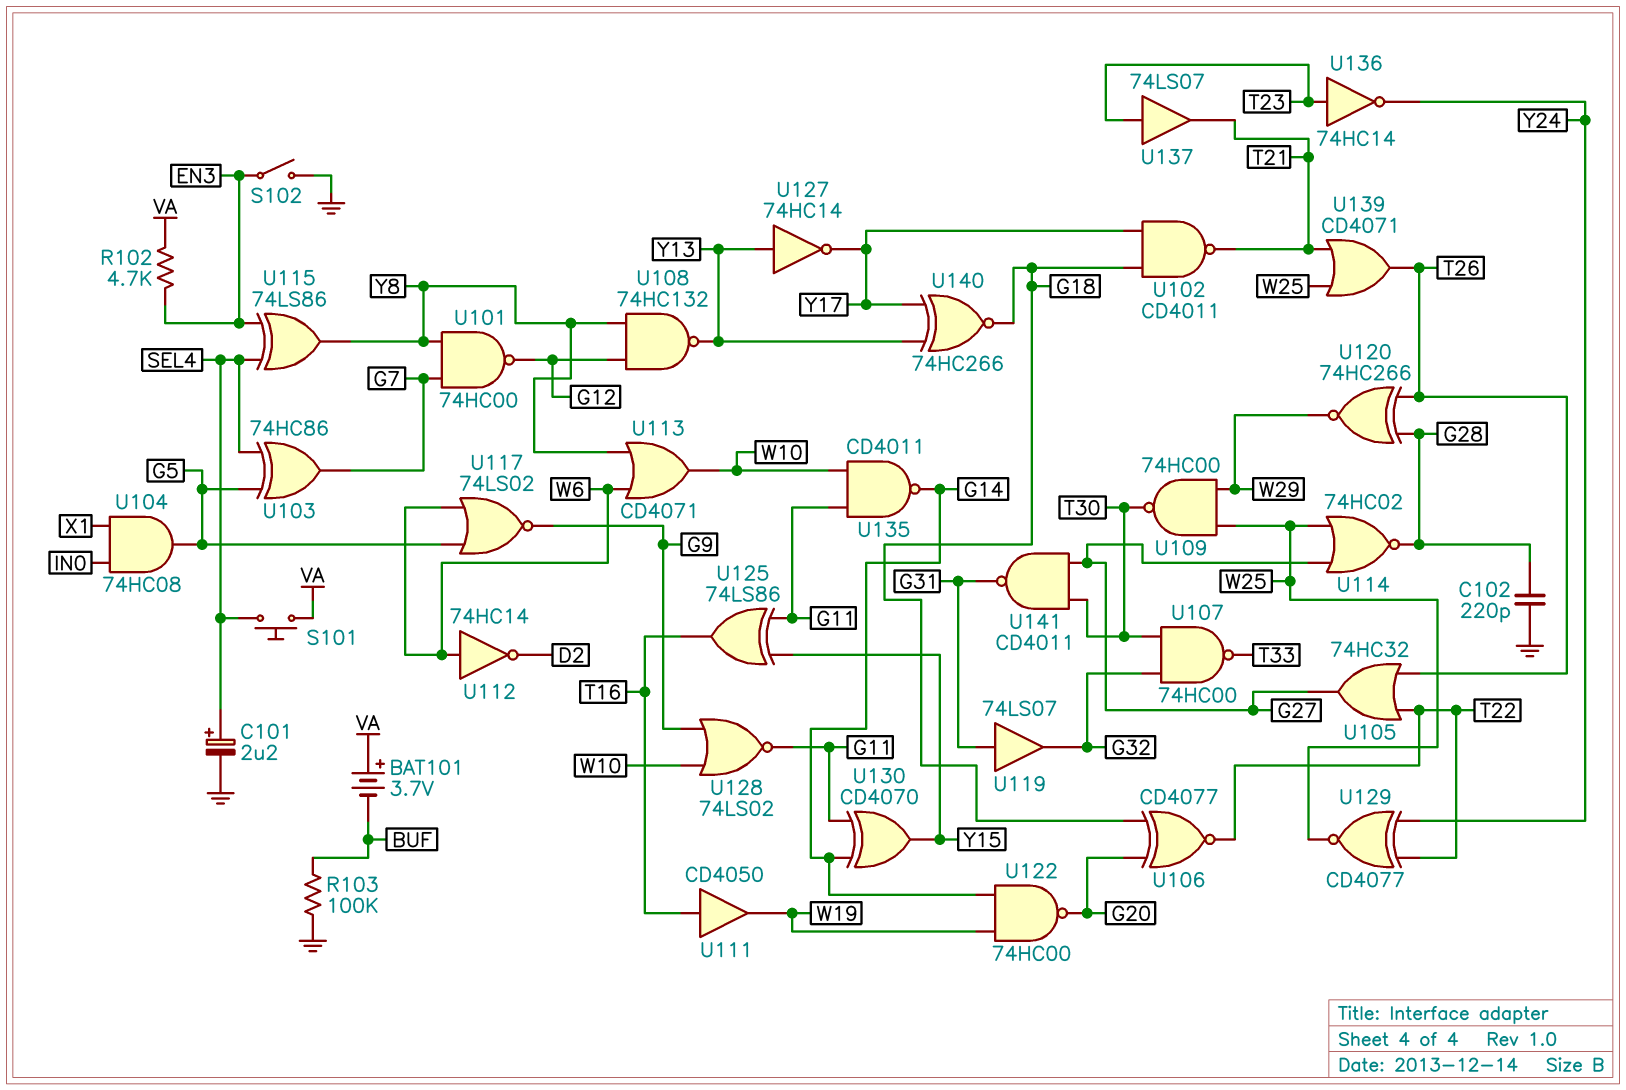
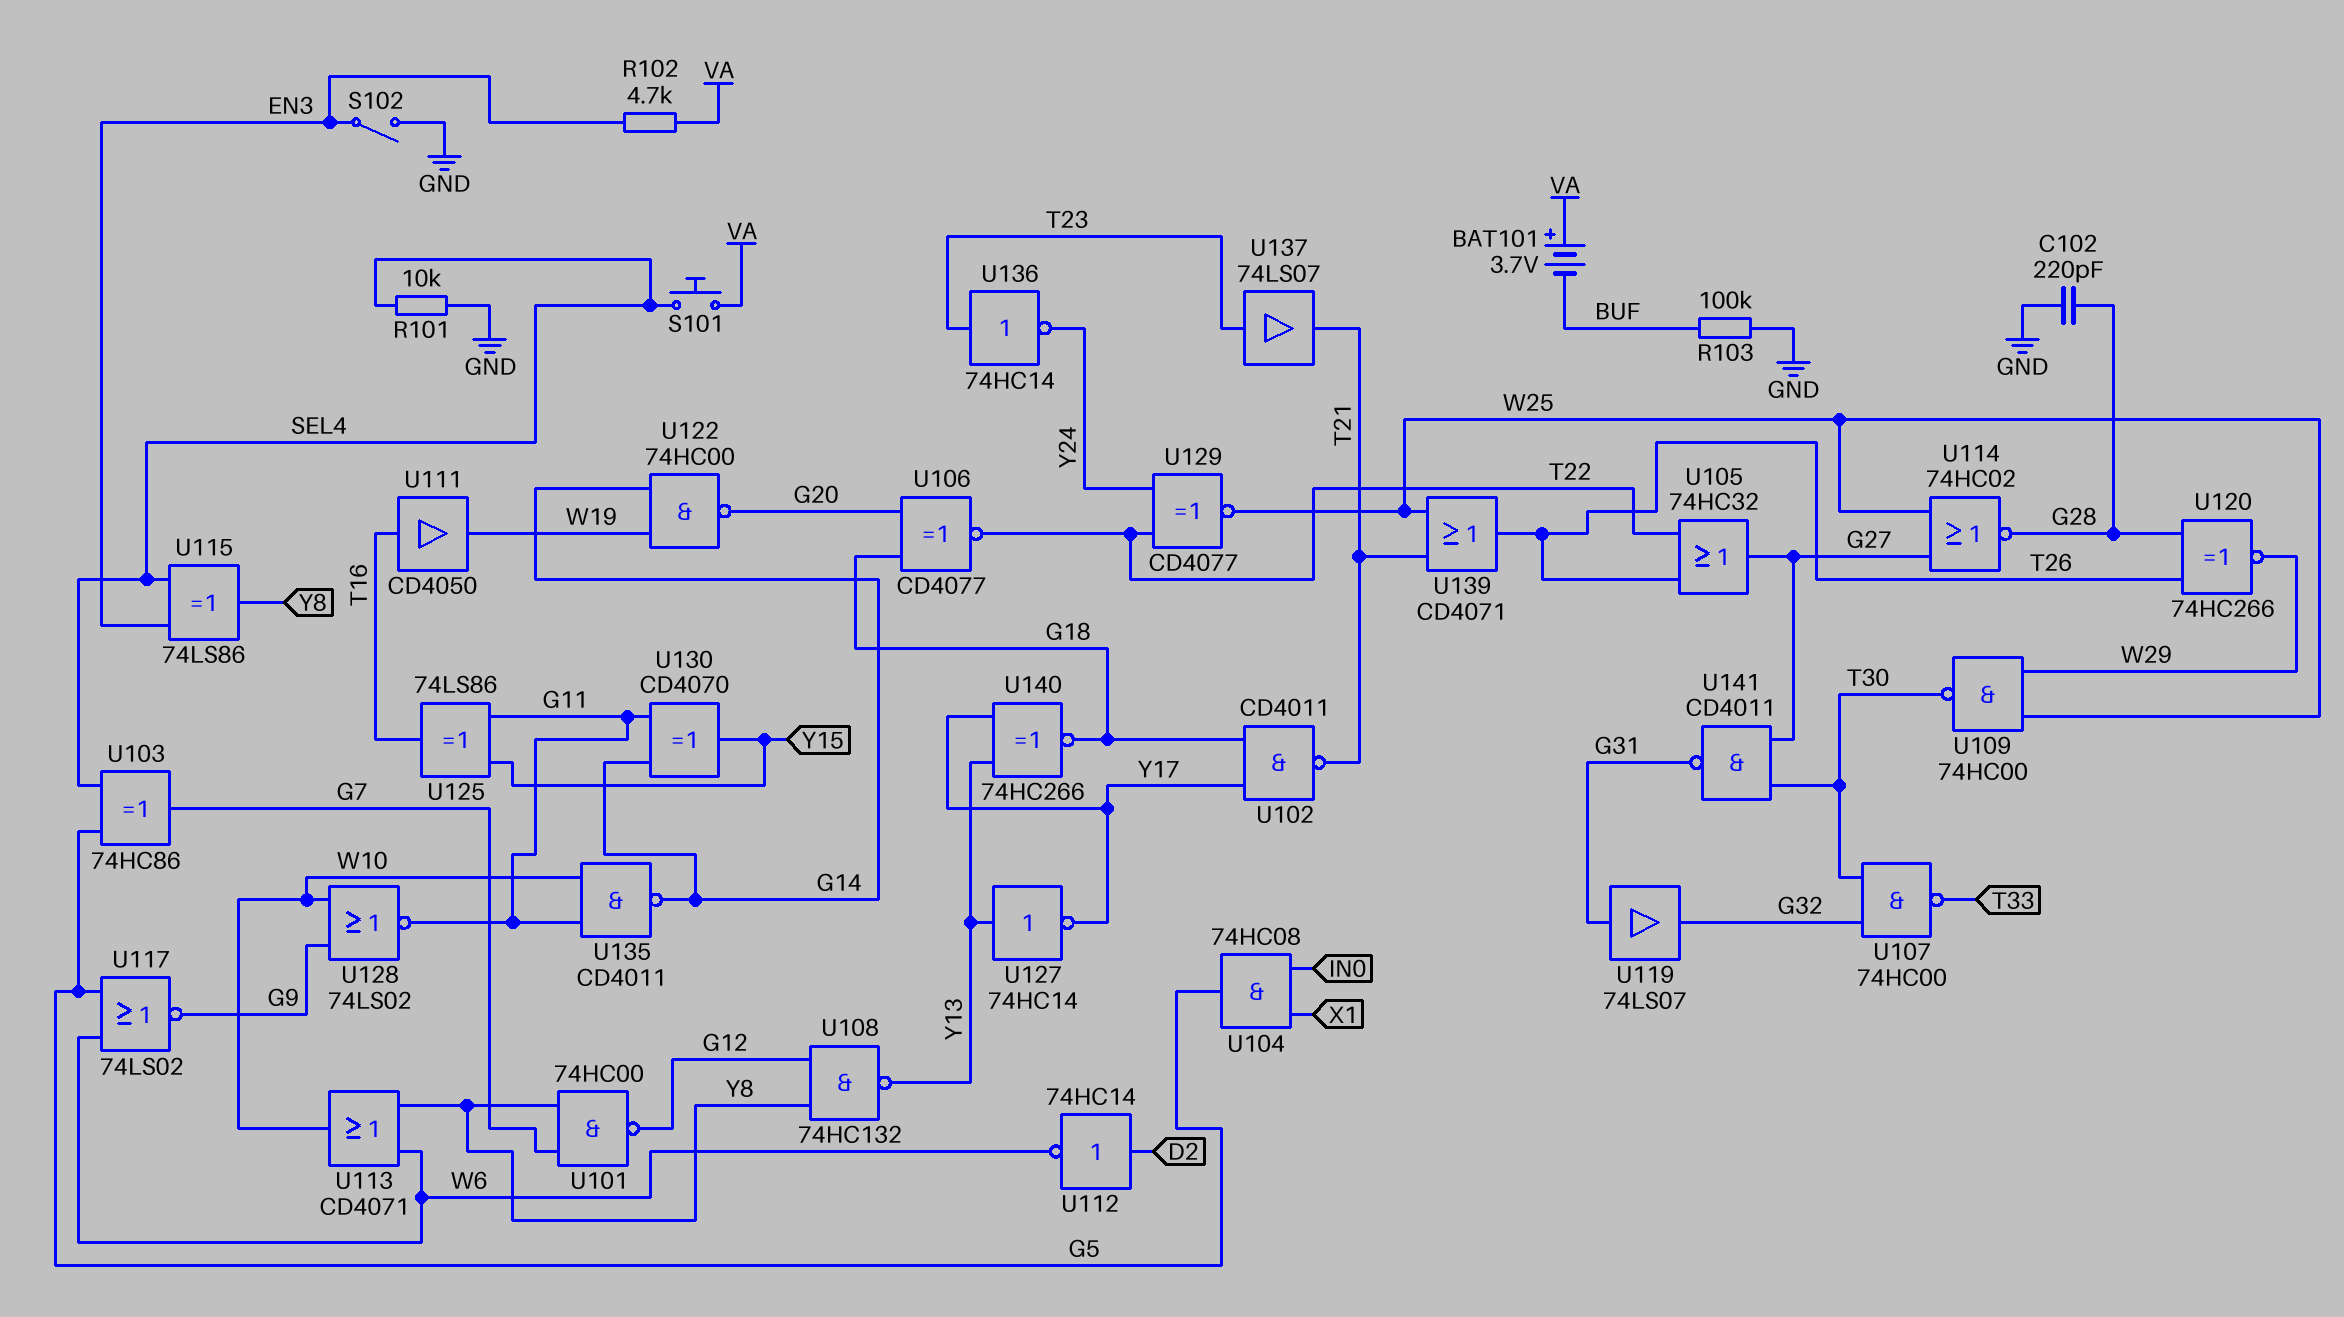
C101: 2.2uF (plus SEL4, minus GND) -> none
R101: none -> 10k (GND, SEL4)
U112: NOT 74HC14 (in W6, out D2) -> NOT 74HC14 (in D2, out W6)

